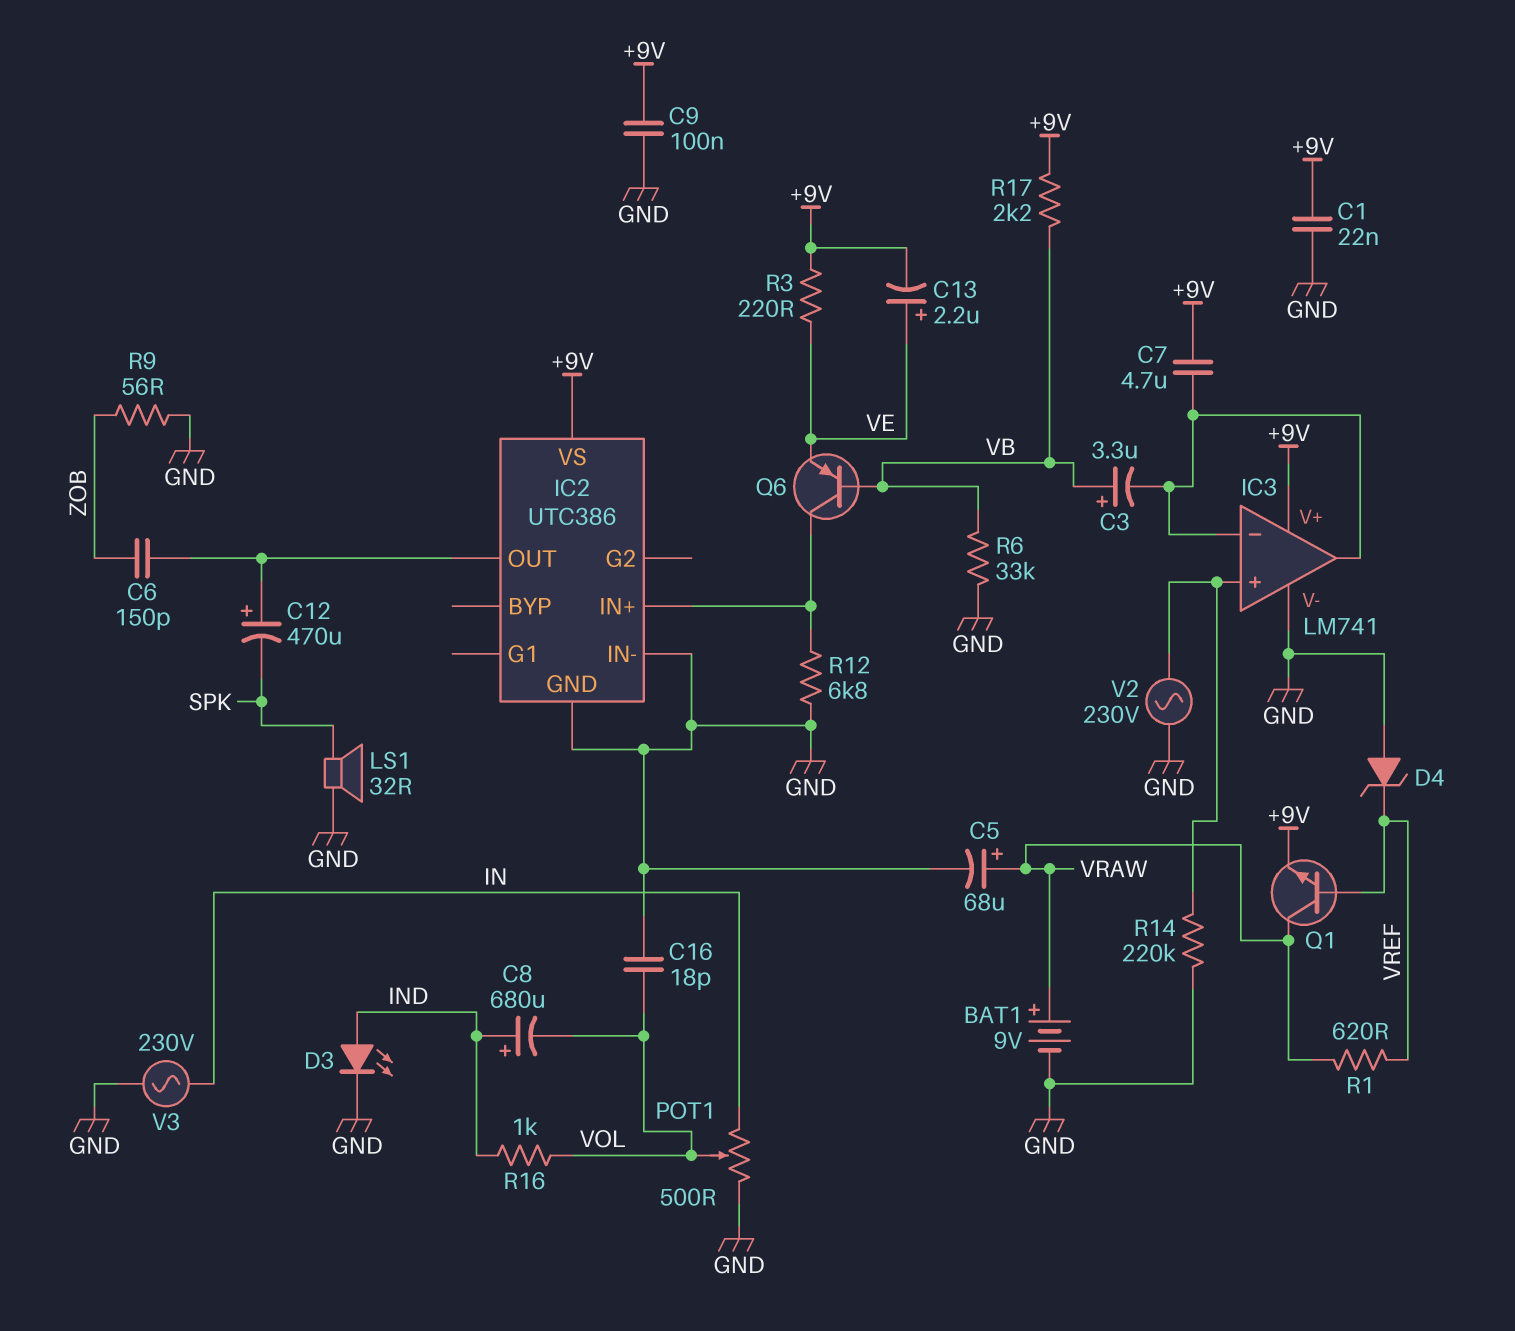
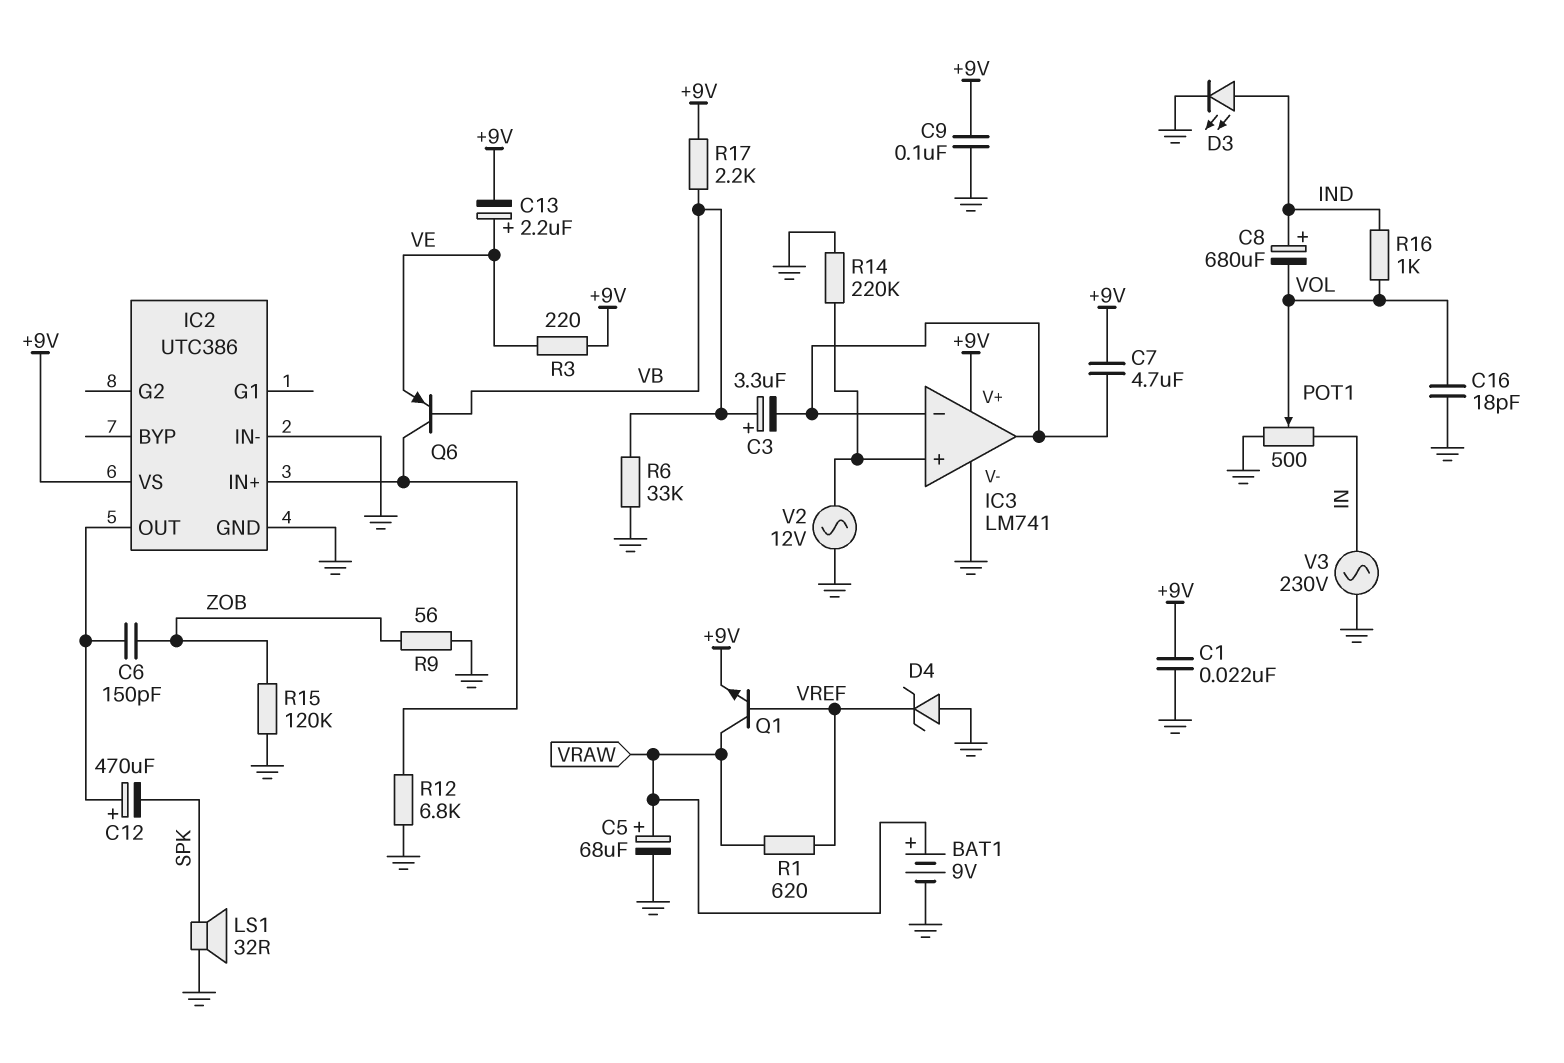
R15: none -> 120k (GND, ZOB)
V2: AC 230V (GND, IC3/in+) -> AC 12V (GND, IC3/in+)

